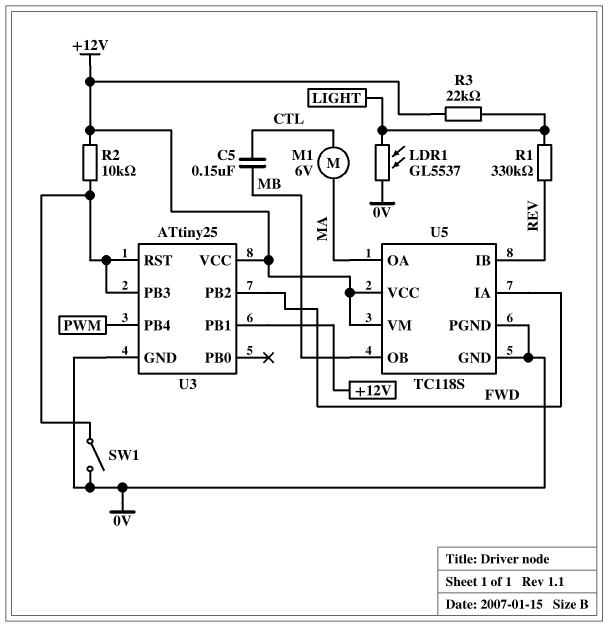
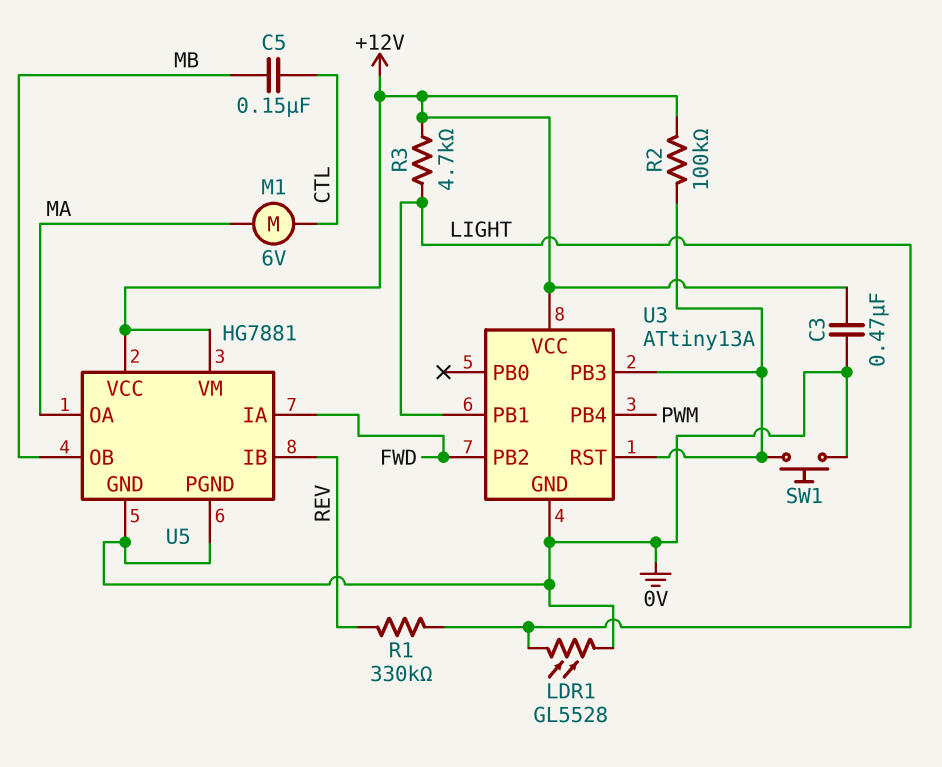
C3: none -> 470nF (+12V, 0V)
LDR1: GL5537 (0V, LIGHT) -> GL5528 (0V, LIGHT)
R2: 10k (+12V, U3/PB3) -> 100k (+12V, U3/PB3)
R3: 22k (+12V, LIGHT) -> 4.7k (+12V, LIGHT)
SW1: switch (0V, U3/PB3) -> button (0V, U3/PB3)
U3: ATtiny25 -> ATtiny13A
U3 pin PB1: +12V -> LIGHT
U5: TC118S -> HG7881

